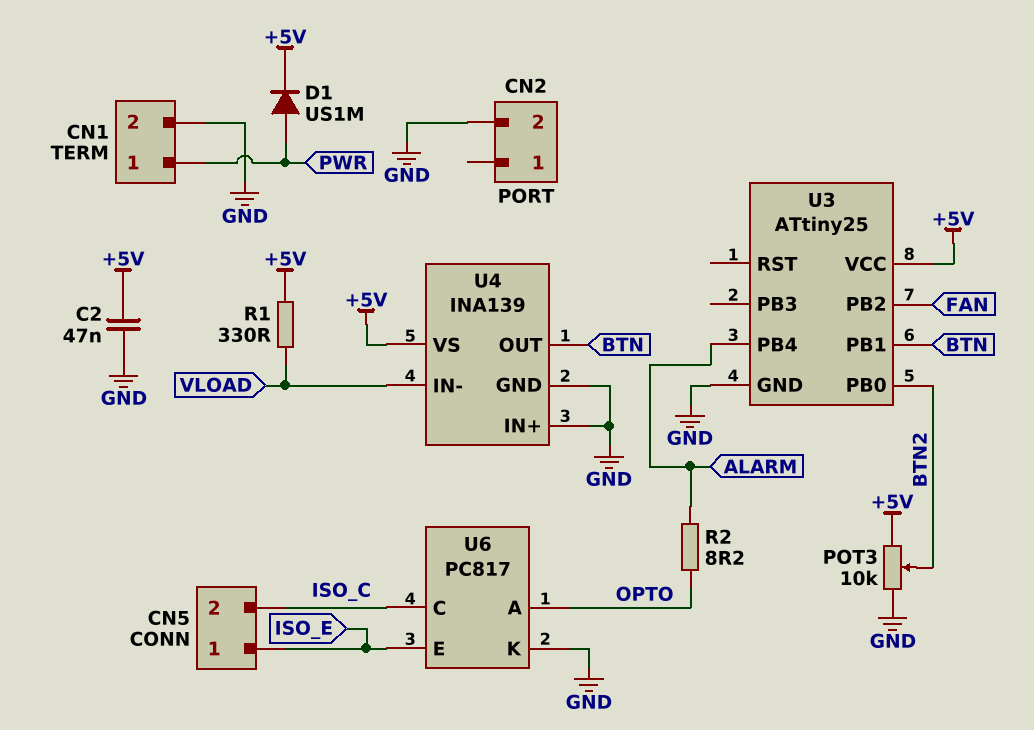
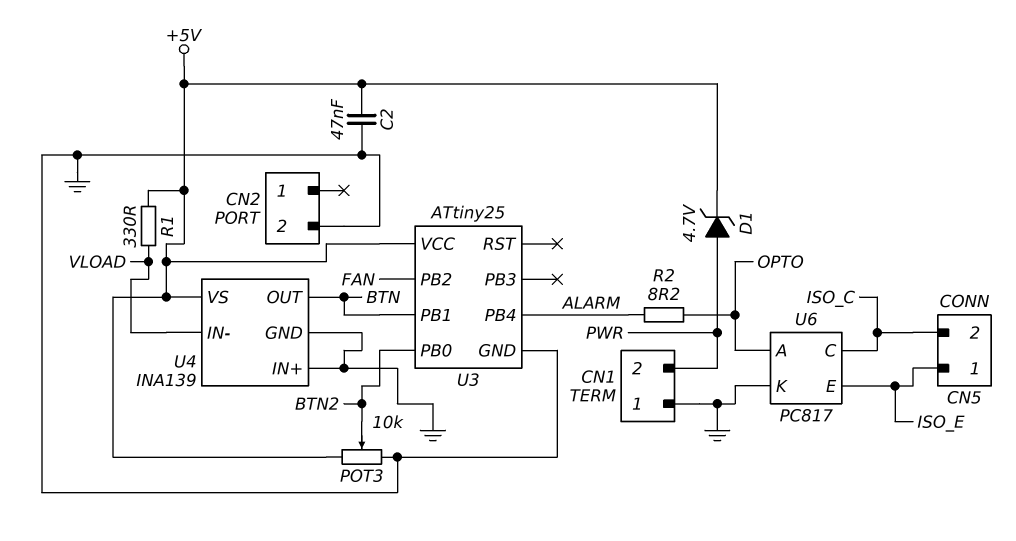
CN1 pin 1: PWR -> GND
CN1 pin 2: GND -> PWR
D1: diode US1M (A PWR, K +5V) -> zener 4.7V (A PWR, K +5V)

